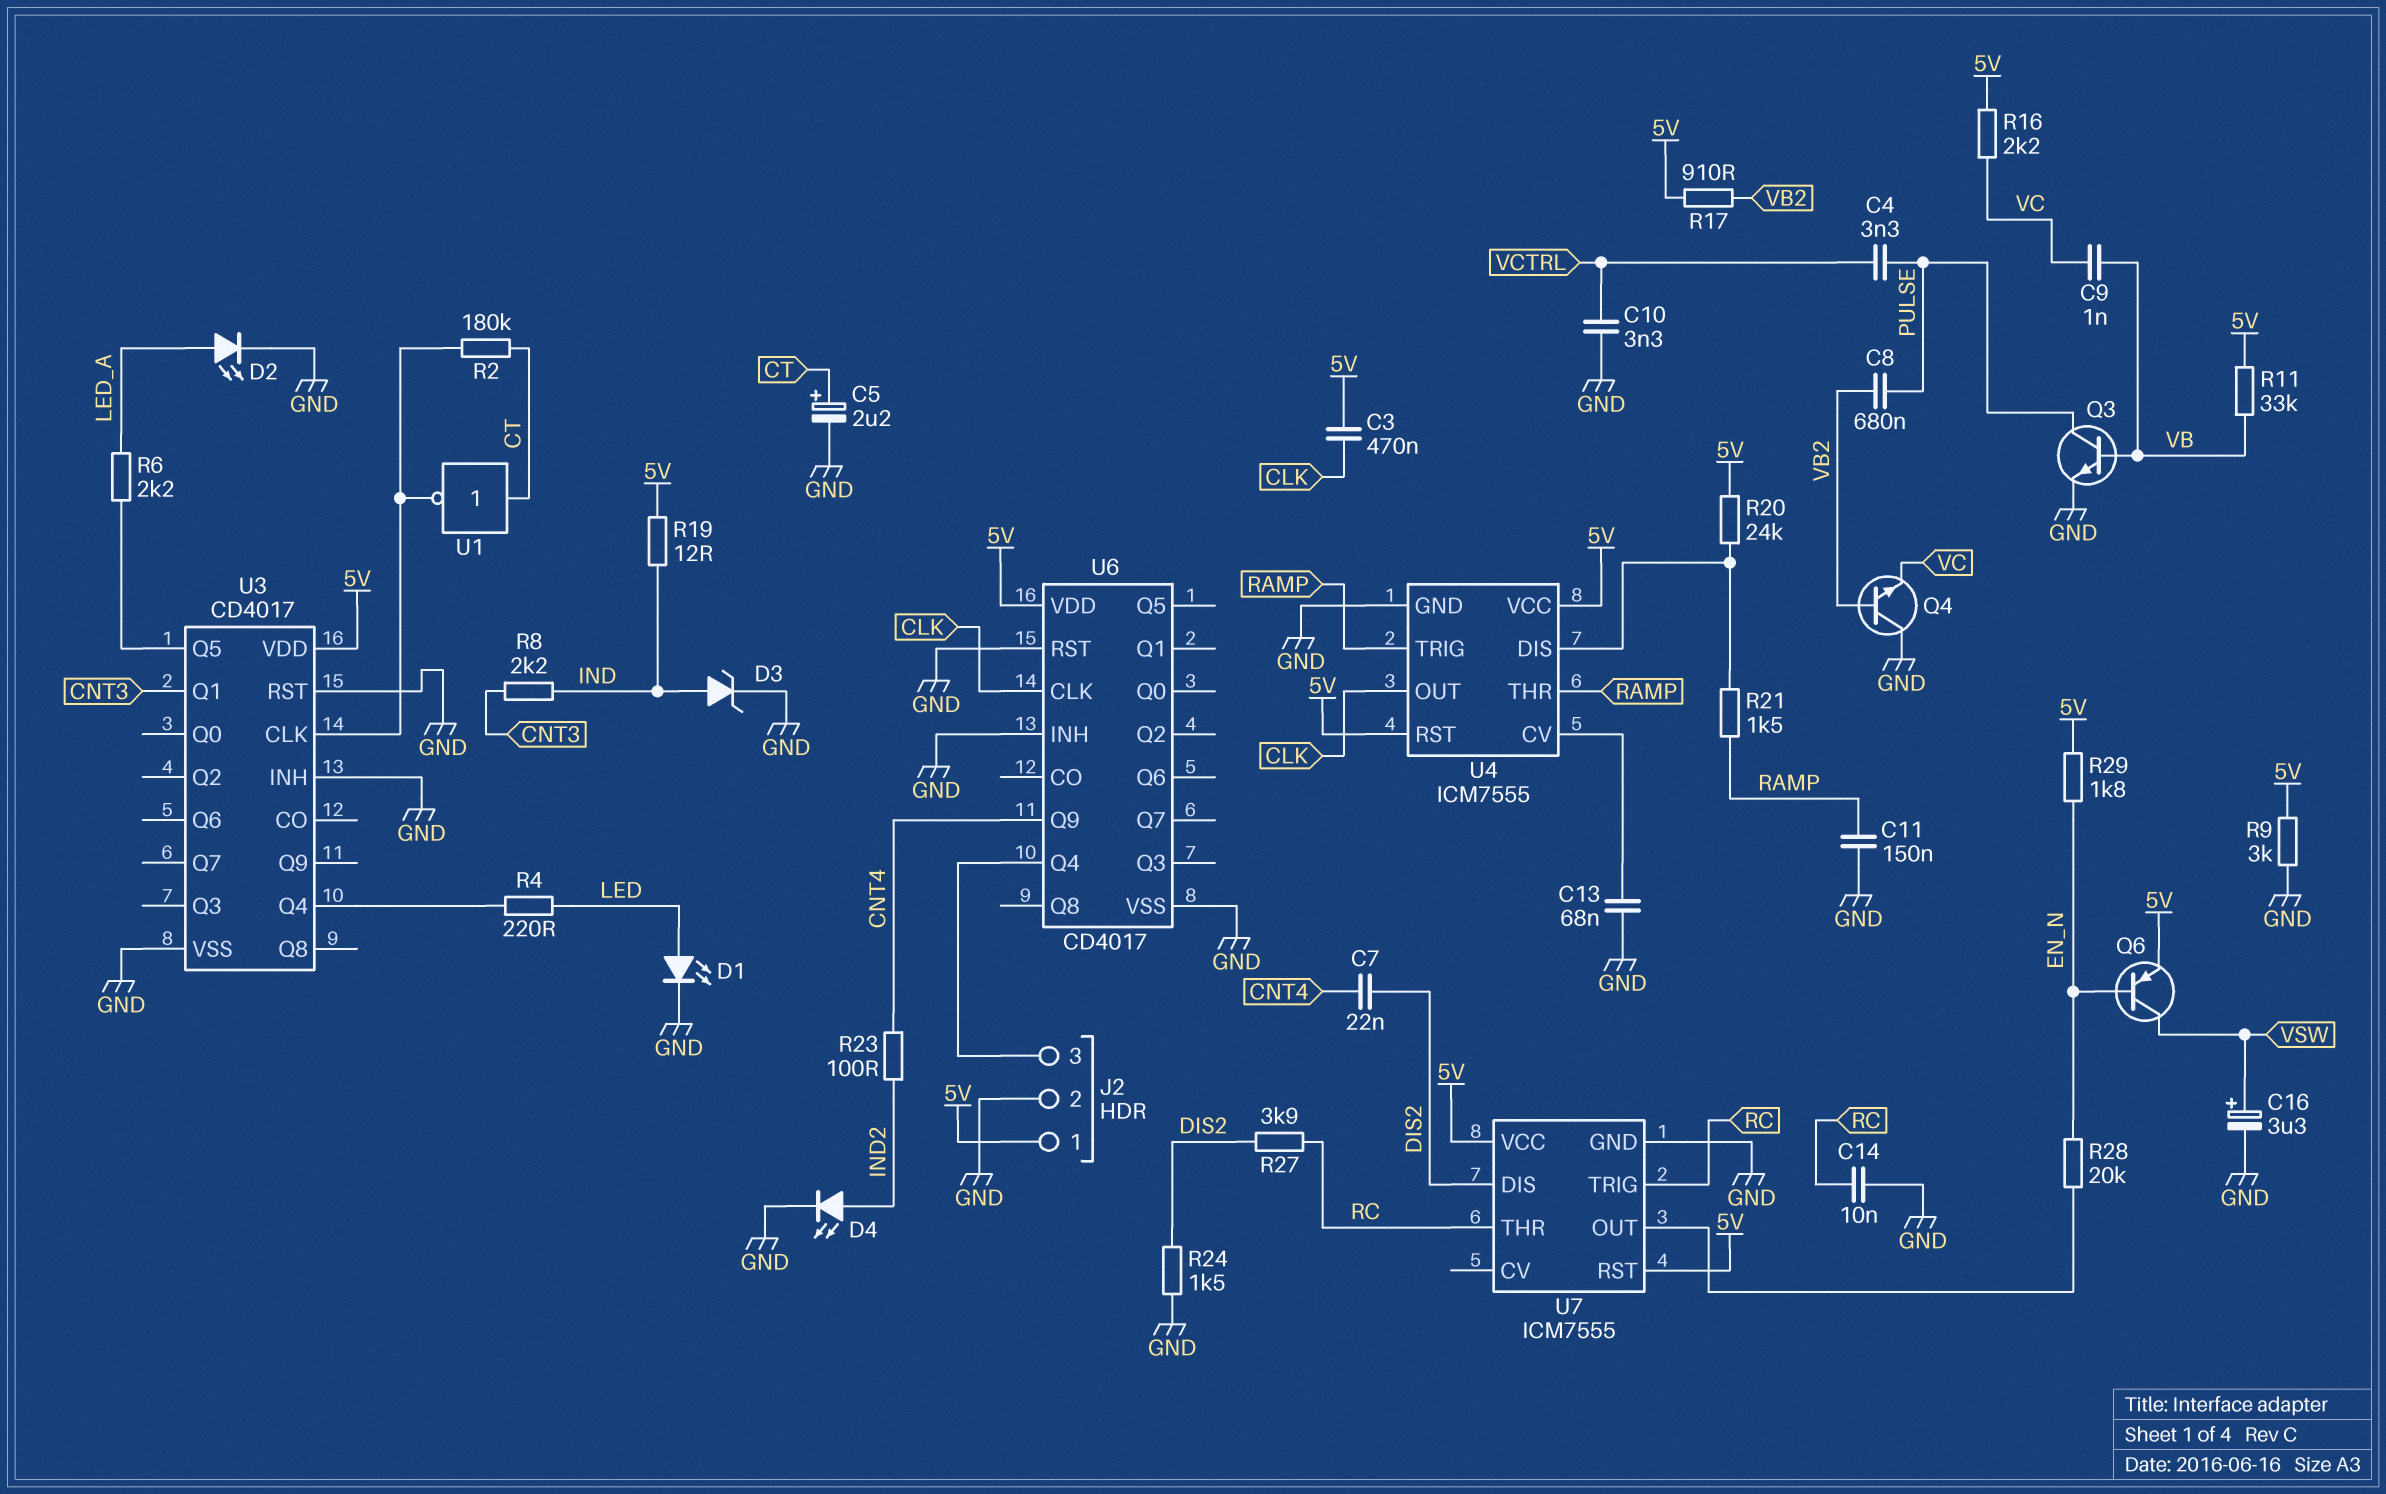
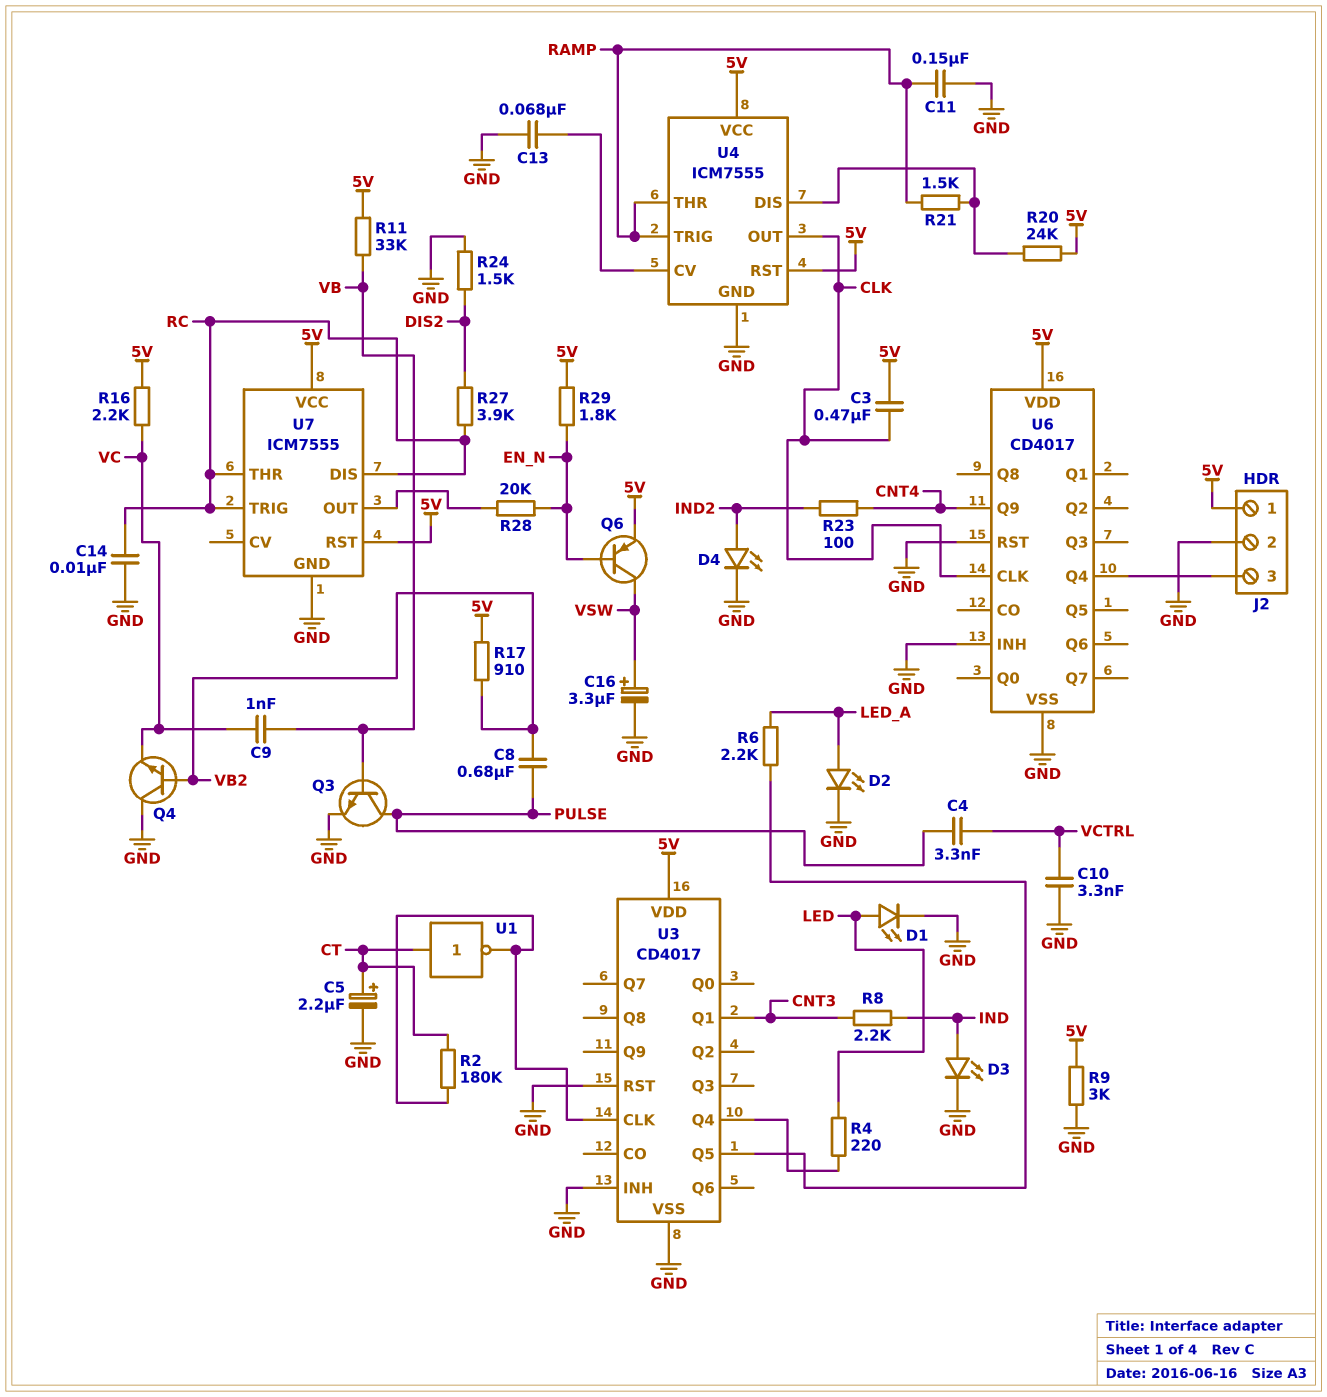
C7: 22nF (CNT4, DIS2) -> none
D3: zener (A IND, K GND) -> LED (A IND, K GND)
R19: 12 (5V, IND) -> none
U7 pin DIS: DIS2 -> RC

